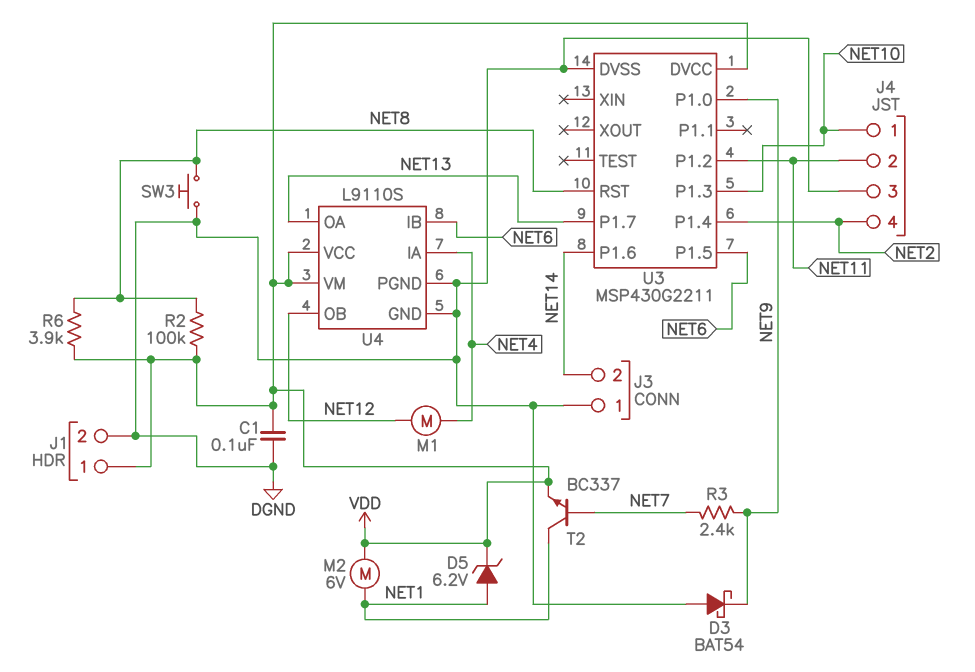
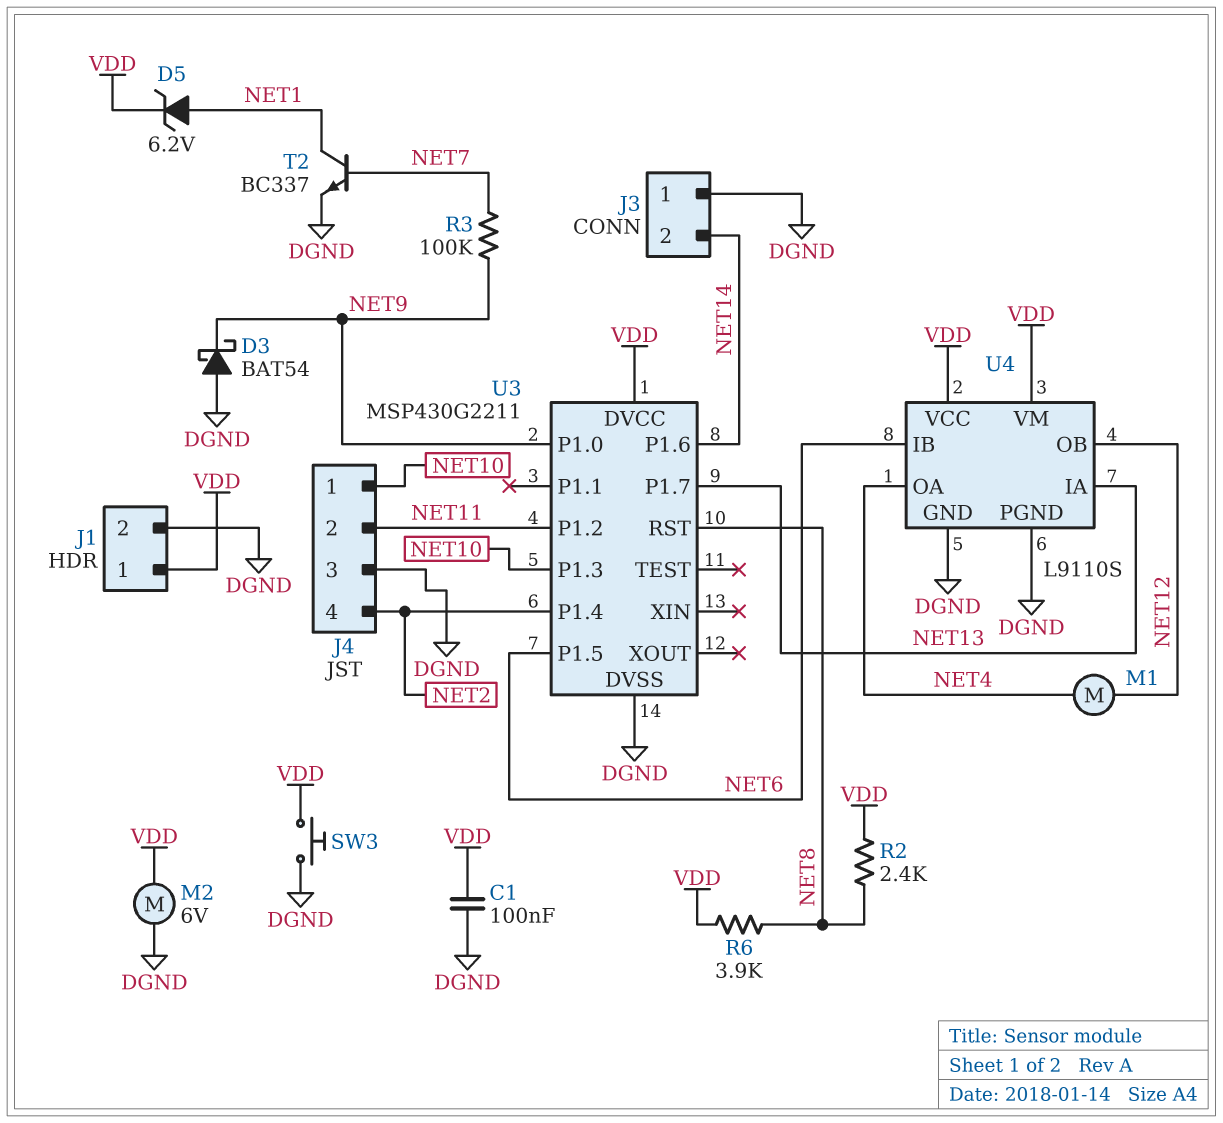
M2: motor 6V (NET1, VDD) -> motor 6V (DGND, VDD)
R2: 100k (NET8, VDD) -> 2.4k (NET8, VDD)
R3: 2.4k (NET7, NET9) -> 100k (NET7, NET9)
SW3: button (DGND, NET8) -> button (DGND, VDD)
T2: NPN BC337 (B NET7, C NET1, E VDD) -> NPN BC337 (B NET7, C NET1, E DGND)
U4 pin IA: NET4 -> NET13
U4 pin OA: NET13 -> NET4

